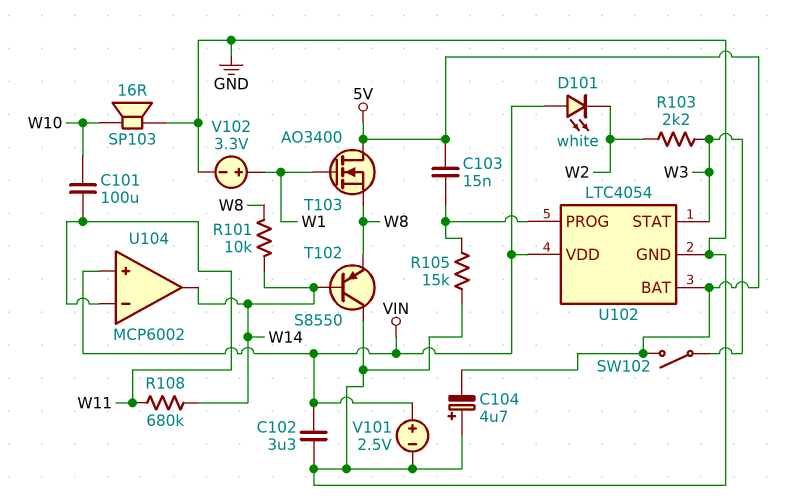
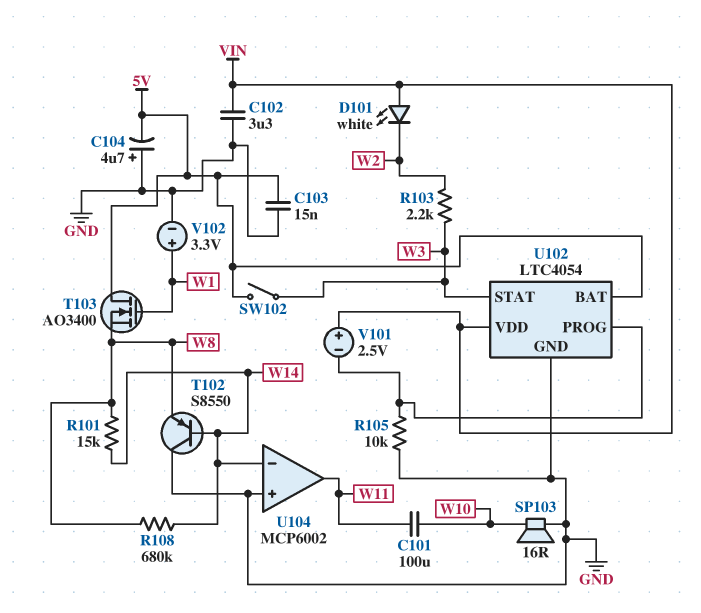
C103: 15nF (5V, U102/PROG) -> 15nF (5V, GND)
R101: 10k (W8, W14) -> 15k (W8, W14)
R105: 15k (GND, U102/PROG) -> 10k (GND, U102/PROG)
R108: 680k (W11, W14) -> 680k (W8, W14)
U104 pin in+: VIN -> GND
U104 pin in-: W11 -> W14
U104 pin out: W14 -> W11
V101: 2.5V (plus VIN, minus GND) -> 2.5V (plus VIN, minus U102/PROG)

